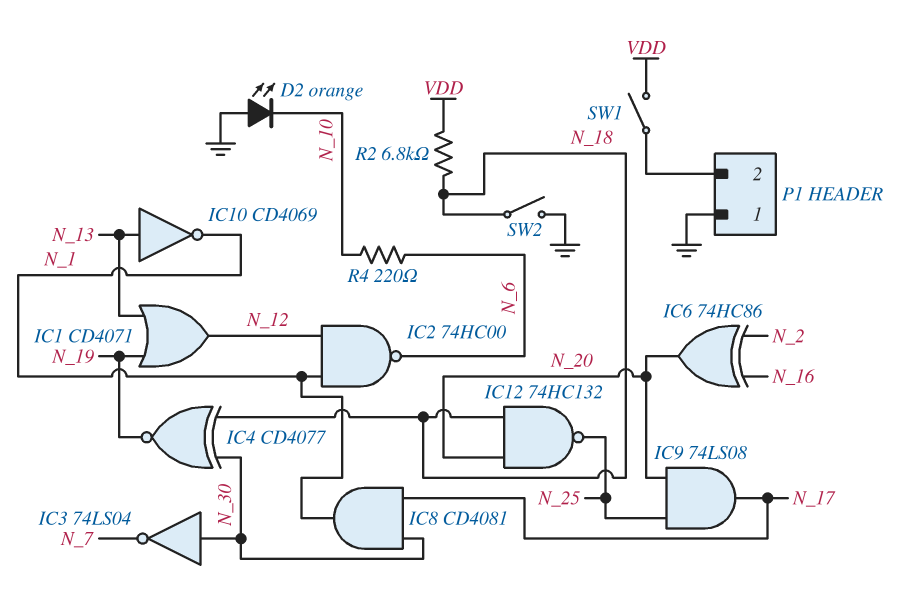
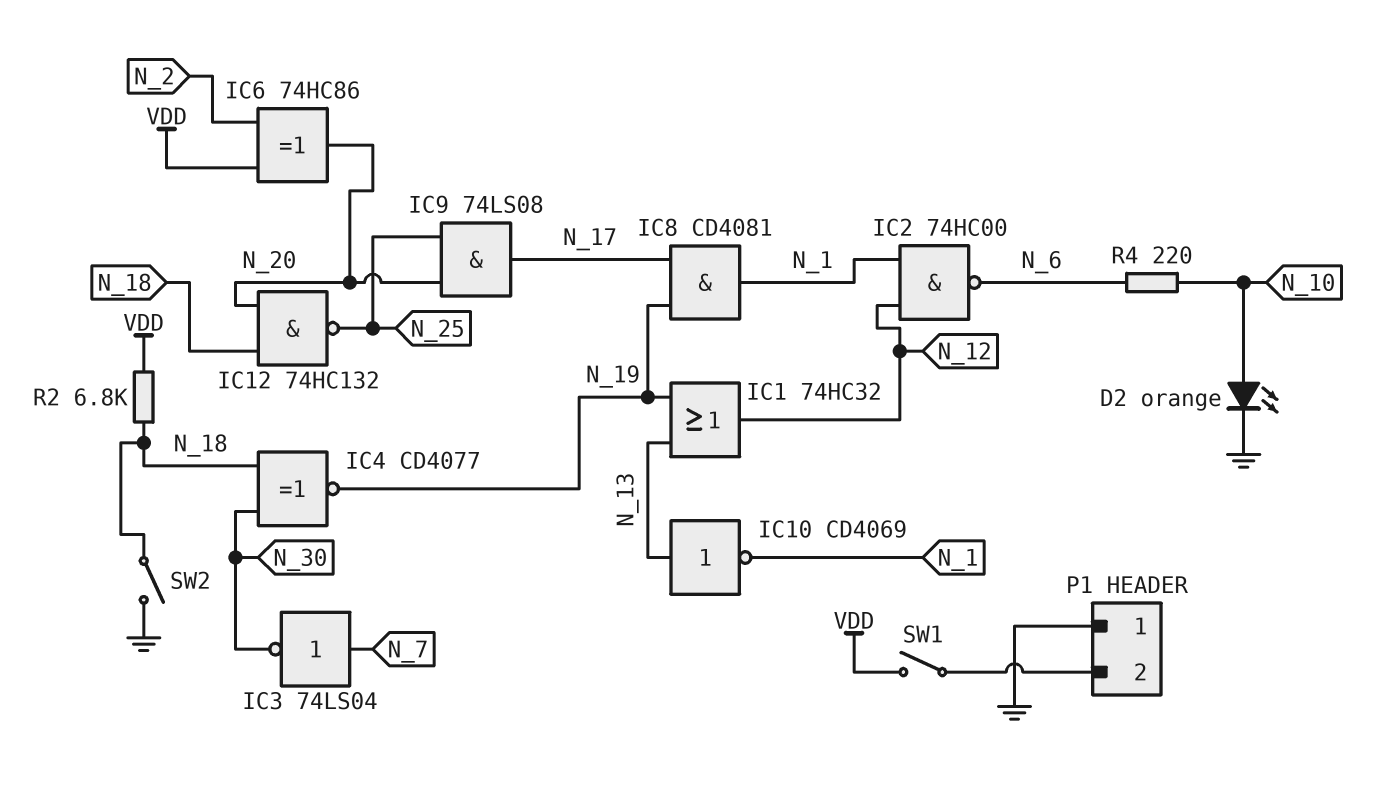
D2: LED orange (A GND, K N_10) -> LED orange (A N_10, K GND)
IC1: OR CD4071 (in N_13, in N_19, out N_12) -> OR 74HC32 (in N_13, in N_19, out N_12)
IC3: NOT 74LS04 (in N_30, out N_7) -> NOT 74LS04 (in N_7, out N_30)
IC6: XOR 74HC86 (in N_2, in N_16, out N_20) -> XOR 74HC86 (in N_2, in VDD, out N_20)
IC8: AND CD4081 (in N_17, in N_30, out N_1) -> AND CD4081 (in N_17, in N_19, out N_1)

